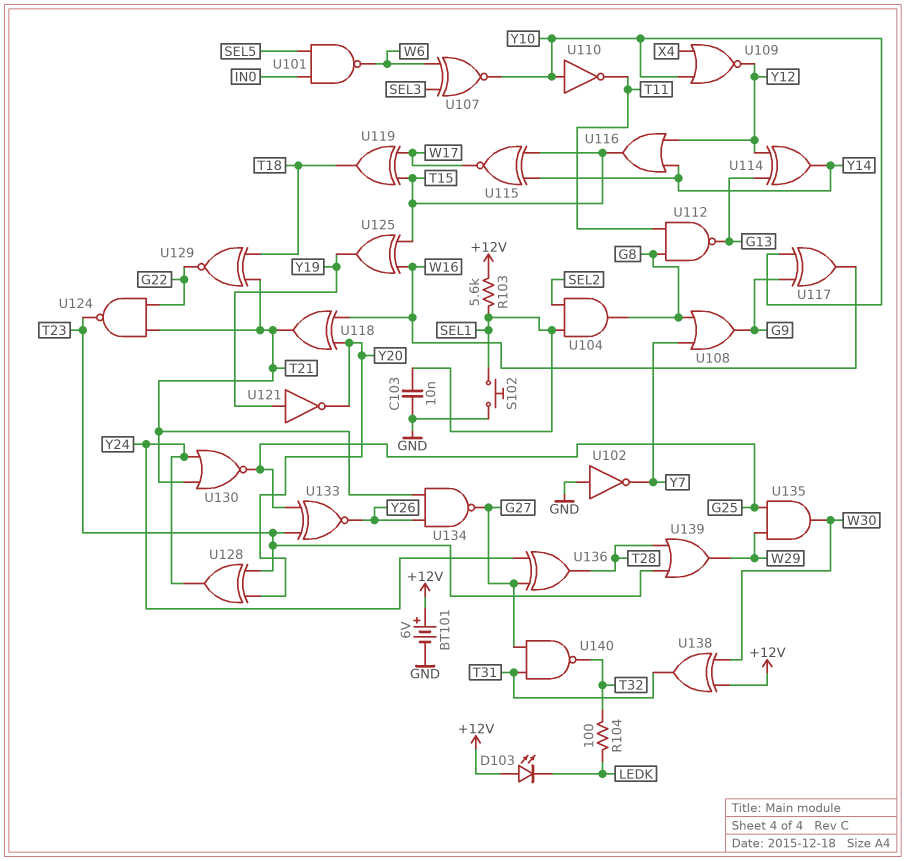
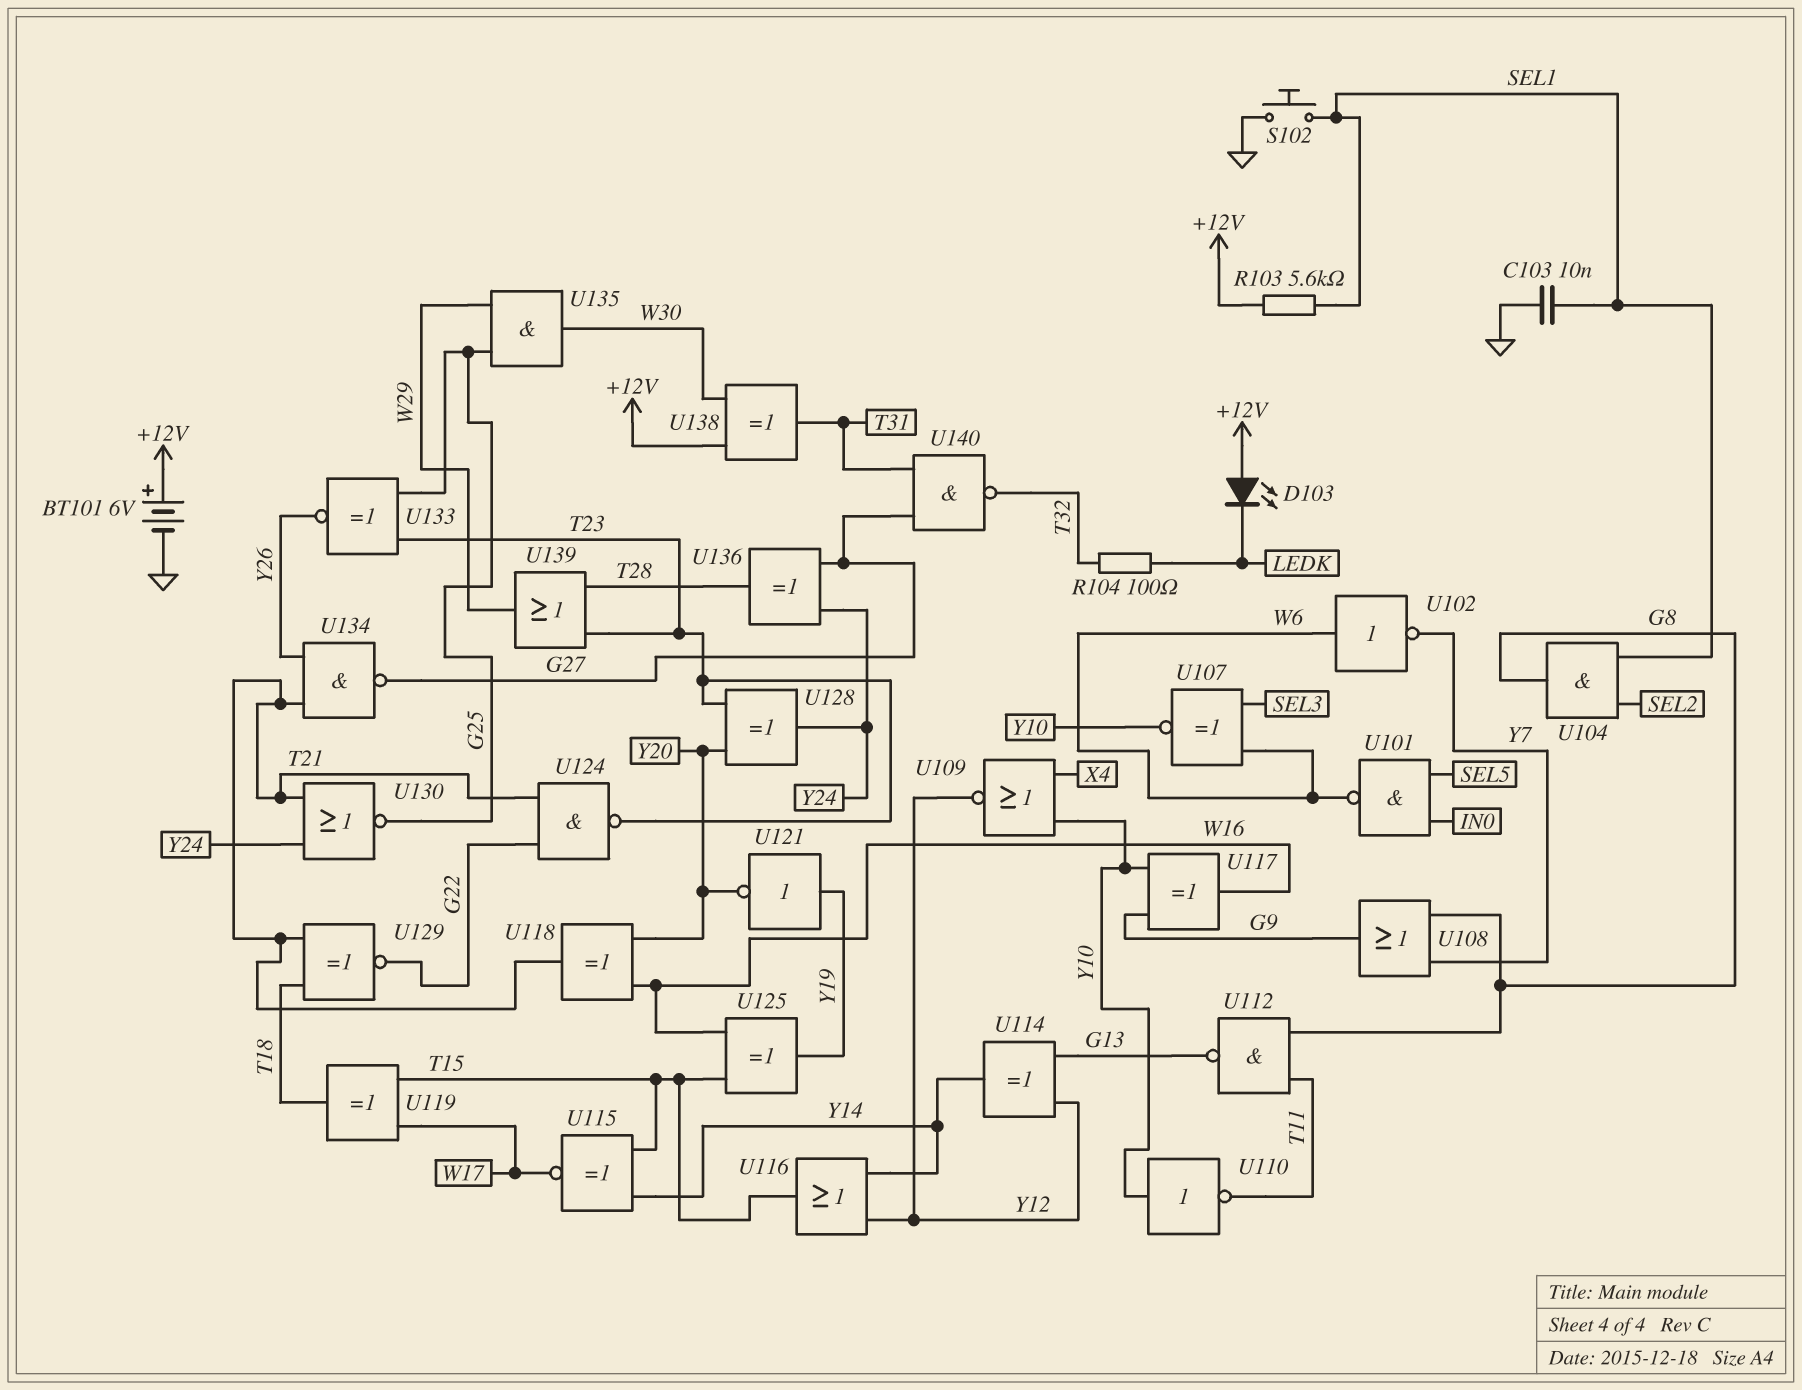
U102: NOT (in GND, out Y7) -> NOT (in W6, out Y7)

